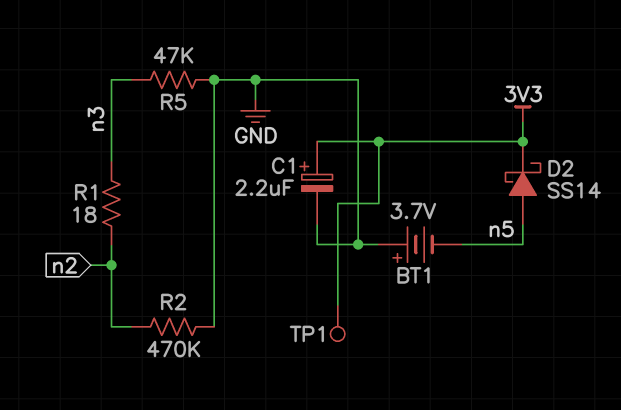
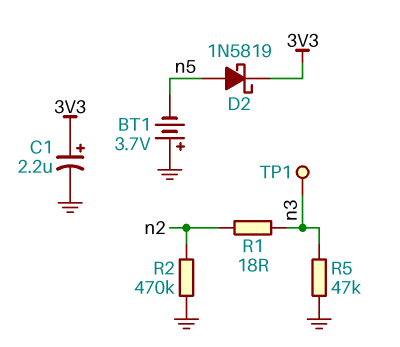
D2: schottky SS14 (A n5, K 3V3) -> schottky 1N5819 (A n5, K 3V3)
TP1: test point (3V3) -> test point (n3)

